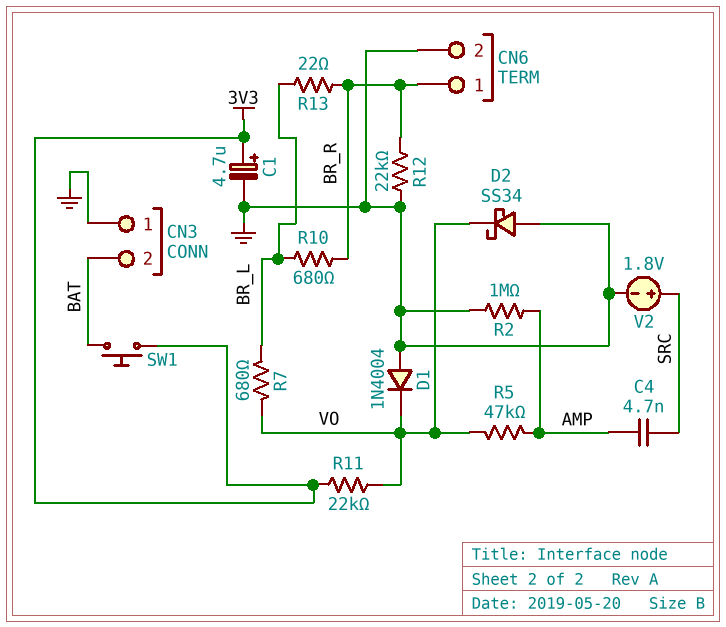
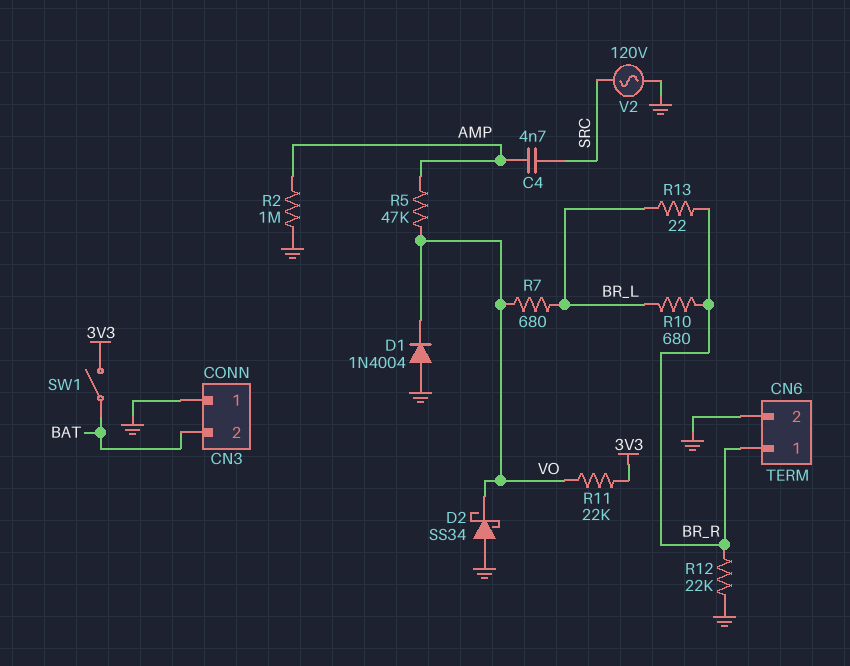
C1: 4.7uF (plus 3V3, minus GND) -> none
SW1: button (3V3, BAT) -> switch (3V3, BAT)
V2: 1.8V (plus SRC, minus GND) -> AC 120V (GND, SRC)

